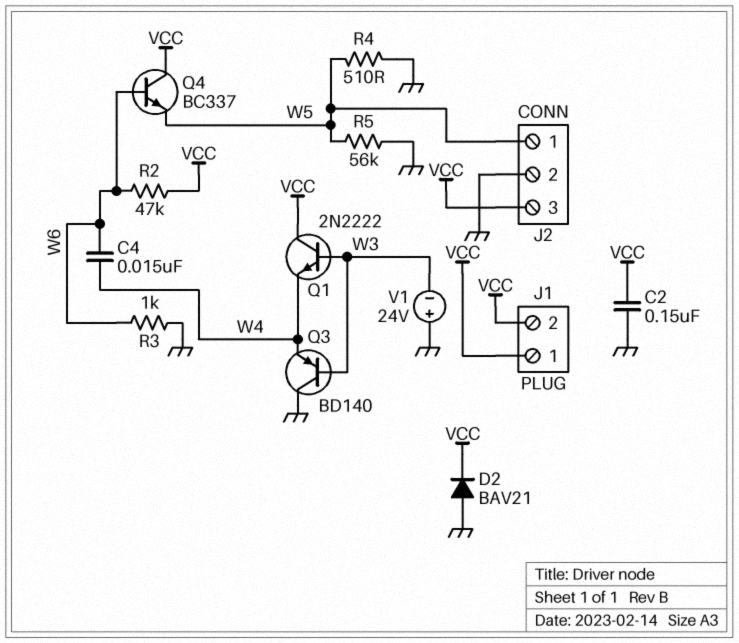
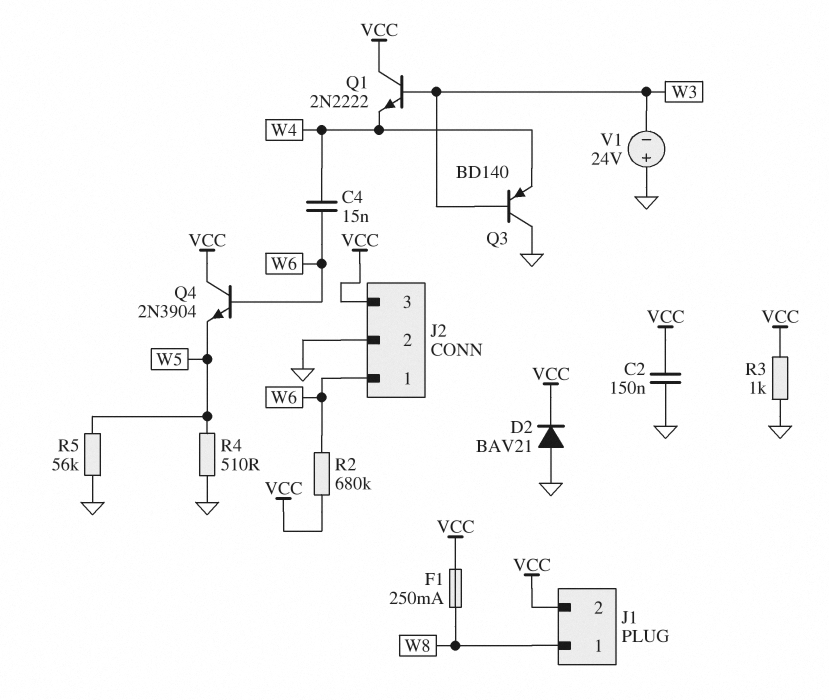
F1: none -> 250mA (VCC, W8)
J1 pin 1: VCC -> W8
J2 pin 1: W5 -> W6
Q4: NPN BC337 (B W6, C VCC, E W5) -> NPN 2N3904 (B W6, C VCC, E W5)
R2: 47k (VCC, W6) -> 680k (VCC, W6)
R3: 1k (GND, W6) -> 1k (GND, VCC)

